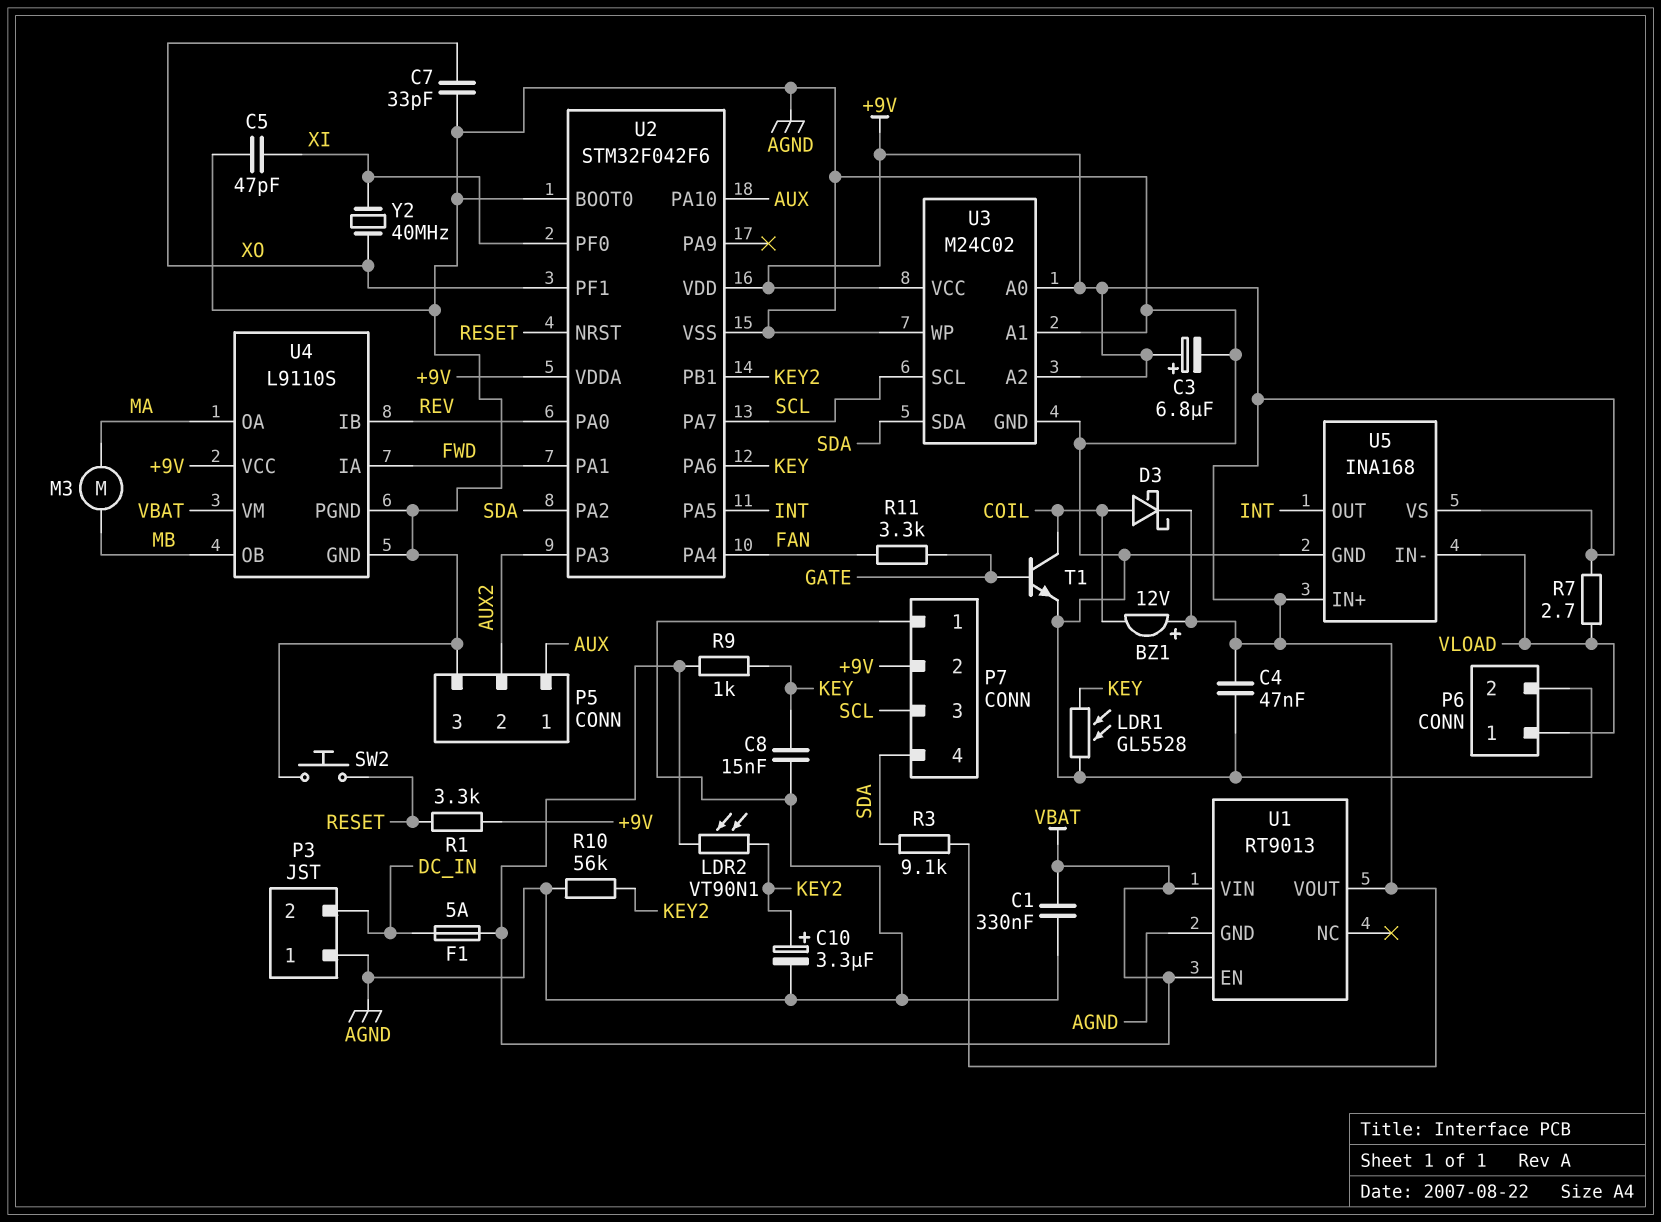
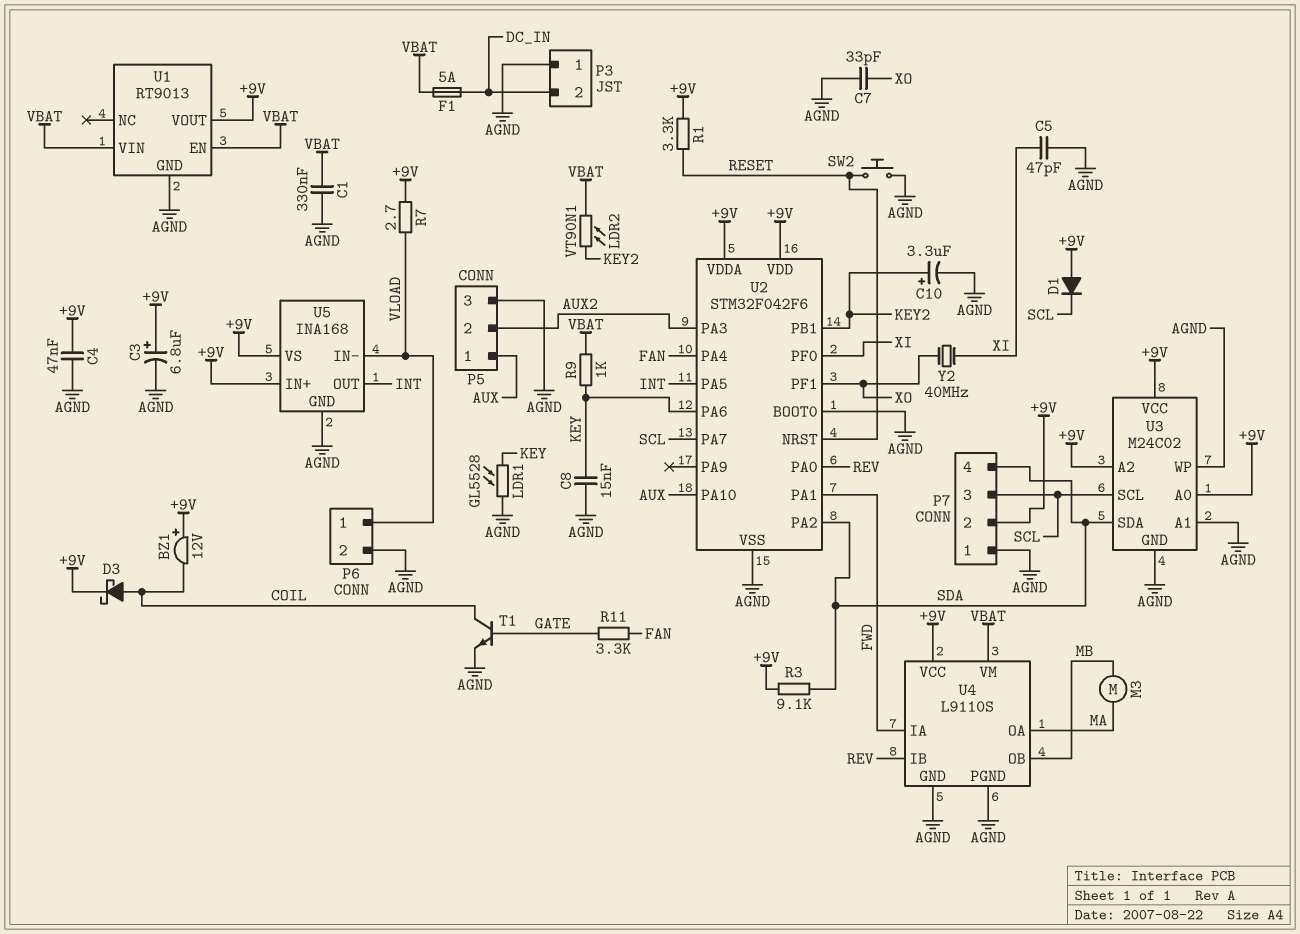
D1: none -> diode (A +9V, K SCL)
R10: 56k (AGND, KEY2) -> none

